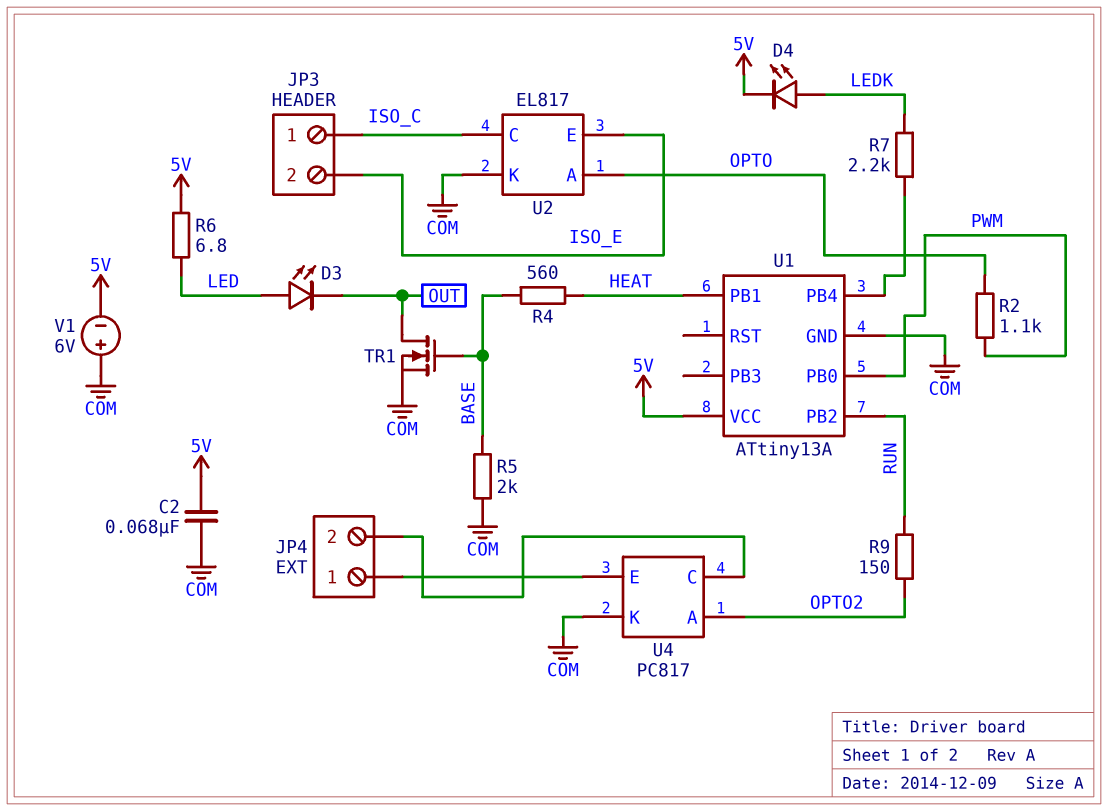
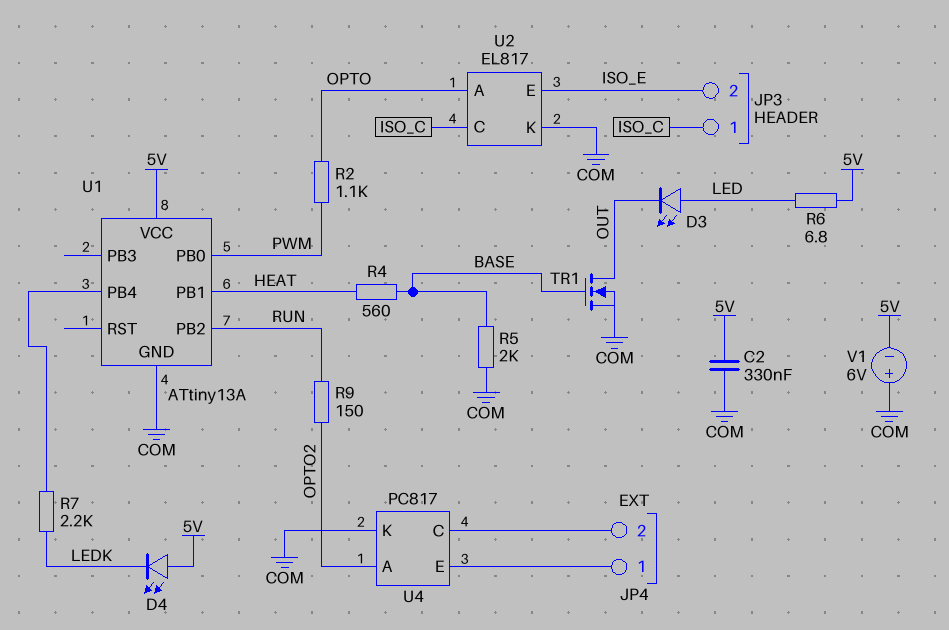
C2: 68nF (5V, COM) -> 330nF (5V, COM)
D4: LED (A LEDK, K 5V) -> LED (A 5V, K LEDK)

